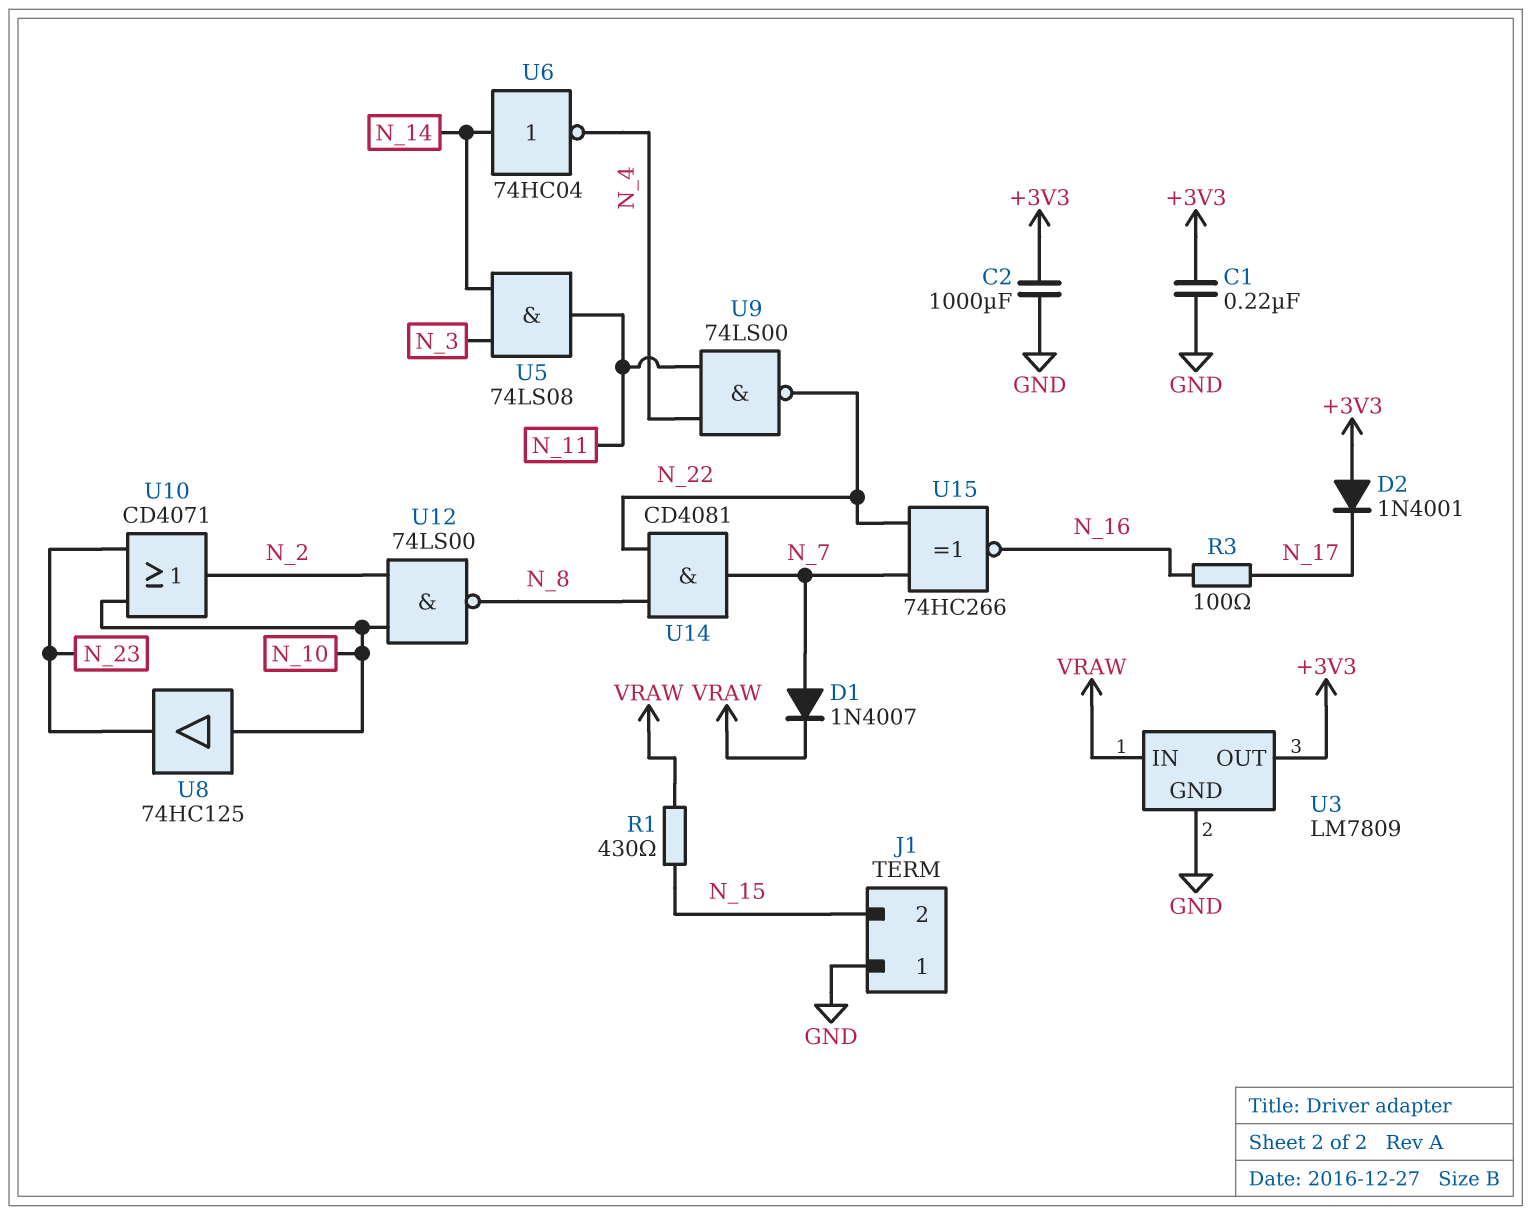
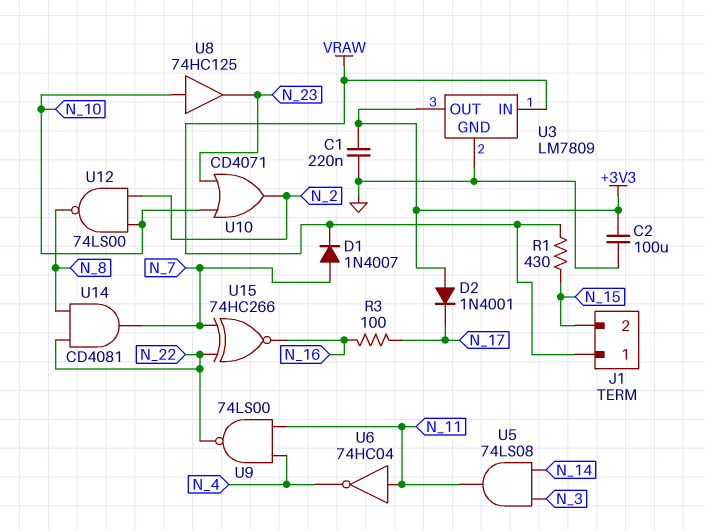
C2: 1000uF (+3V3, GND) -> 100uF (+3V3, GND)
J1 pin 1: GND -> VRAW
U6: NOT 74HC04 (in N_14, out N_4) -> NOT 74HC04 (in N_11, out N_4)

